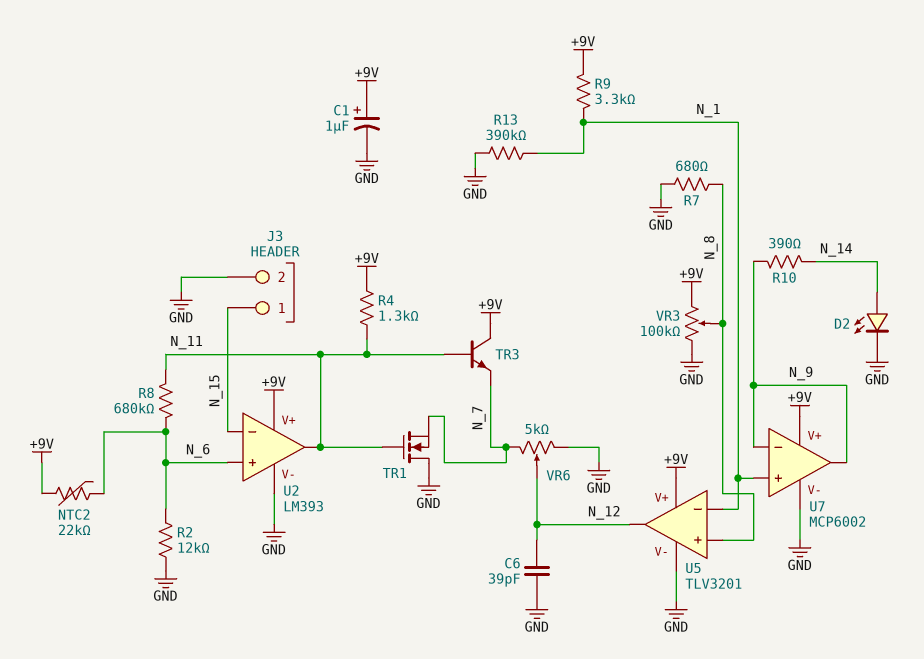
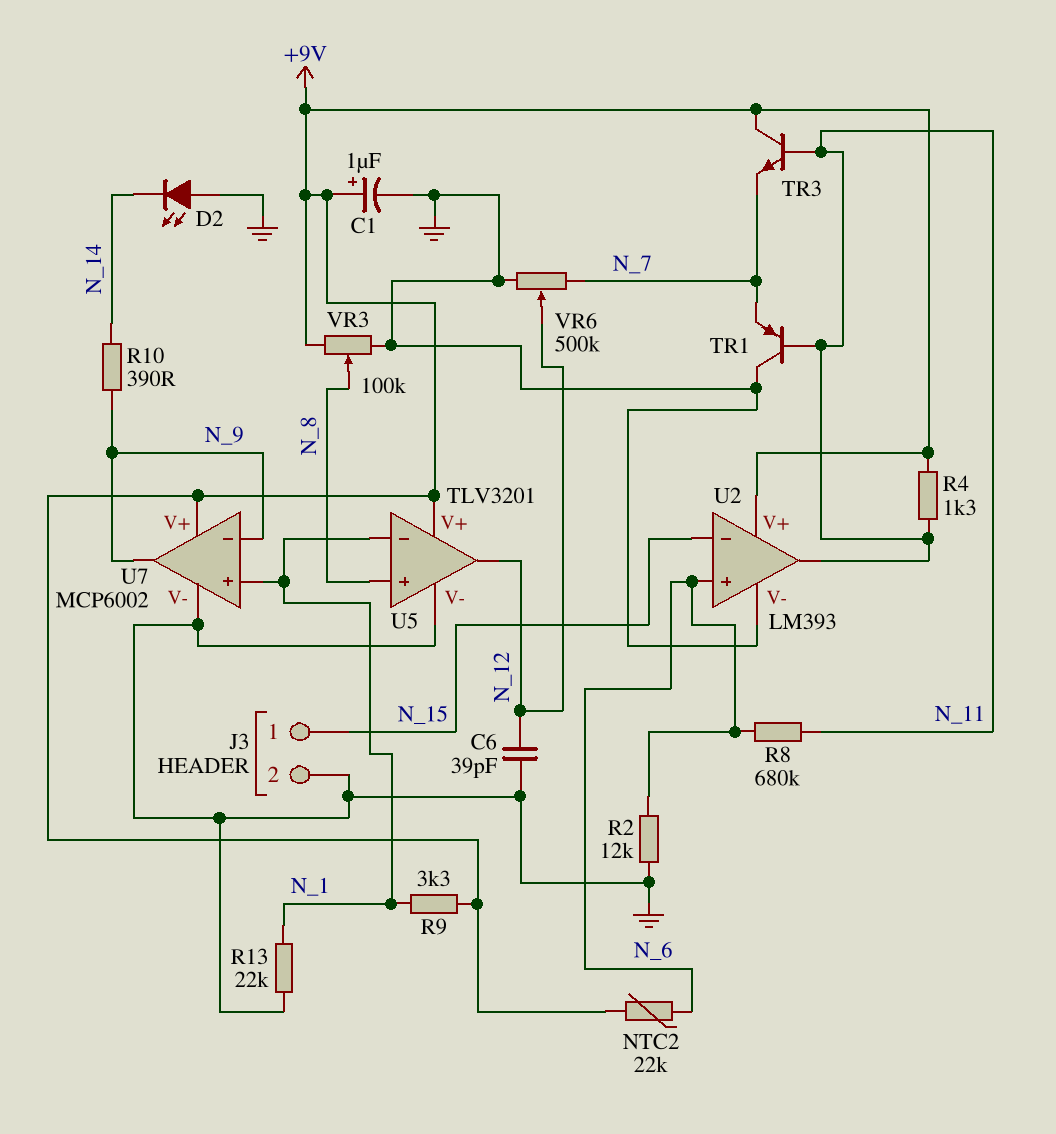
D2: LED (A N_14, K GND) -> LED (A GND, K N_14)
R7: 680 (GND, N_8) -> none
R13: 390k (GND, N_1) -> 22k (GND, N_1)
TR1: NMOS (G N_11, D GND, S N_7) -> PNP (B N_11, C GND, E N_7)
VR6: 5k (GND, N_7, wiper N_12) -> 500k (GND, N_7, wiper N_12)

